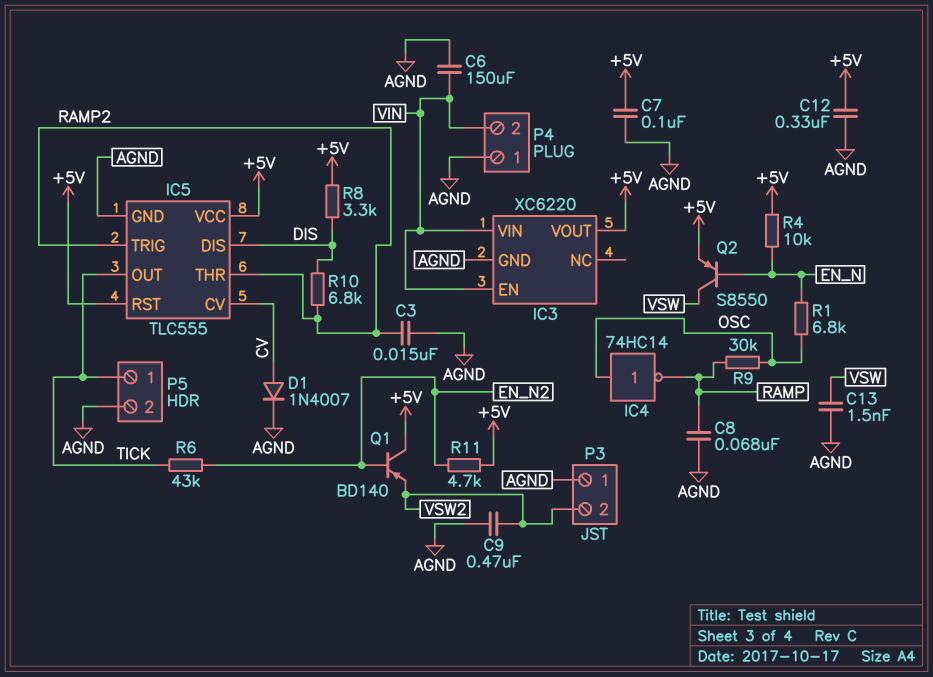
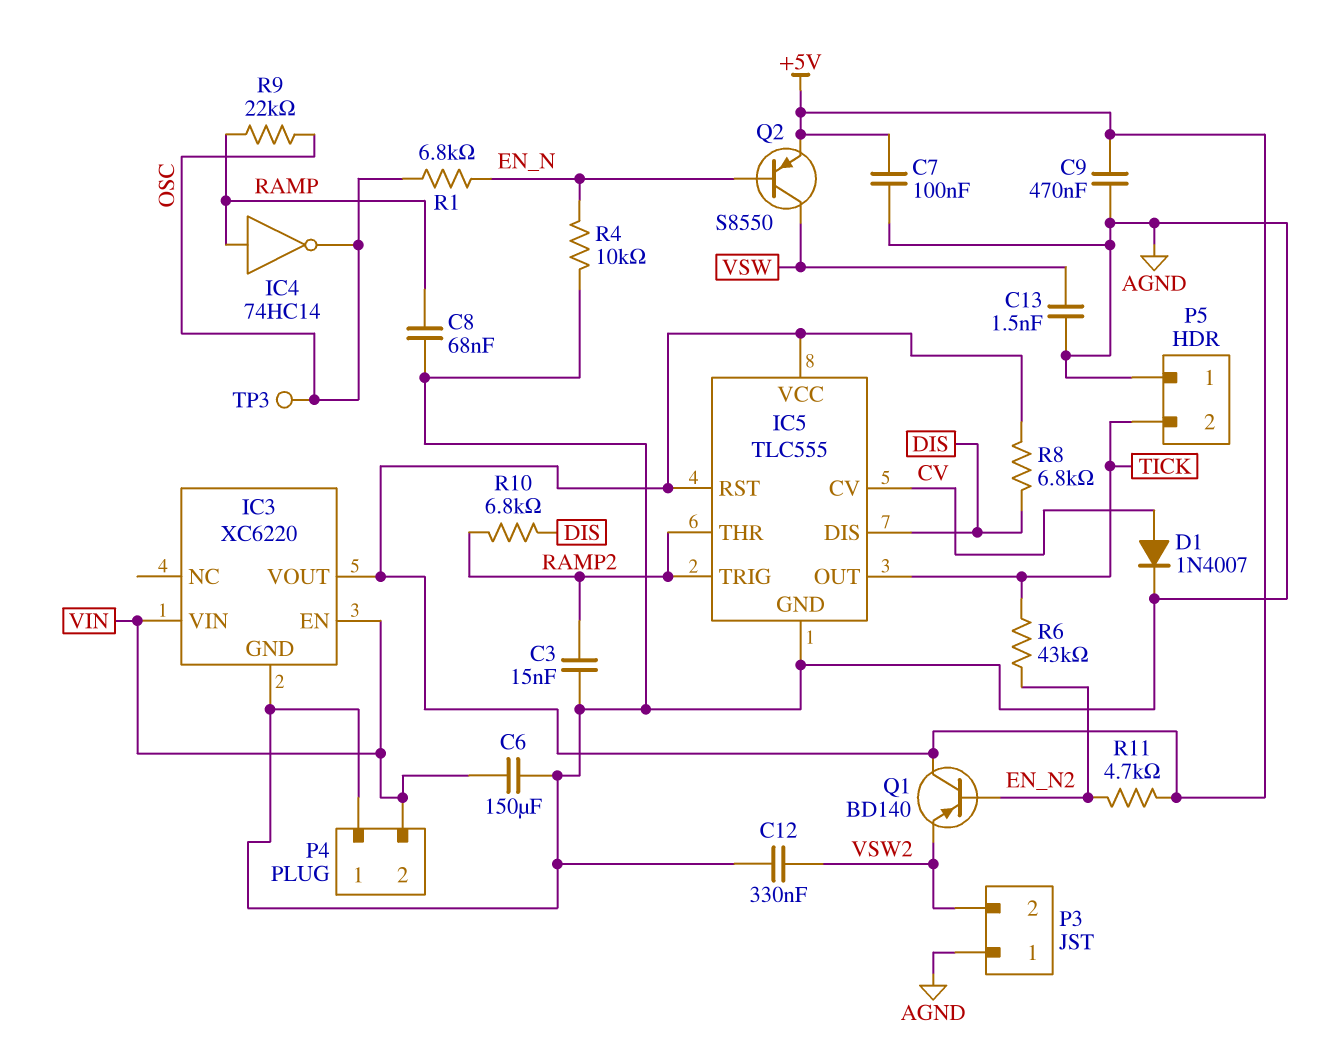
C9: 470nF (AGND, VSW2) -> 470nF (+5V, AGND)
C12: 330nF (+5V, AGND) -> 330nF (AGND, VSW2)
IC4: NOT 74HC14 (in OSC, out RAMP) -> NOT 74HC14 (in RAMP, out OSC)
P5 pin 1: TICK -> AGND
P5 pin 2: AGND -> TICK
R4: 10k (+5V, EN_N) -> 10k (AGND, EN_N)
R8: 3.3k (+5V, DIS) -> 6.8k (+5V, DIS)
R9: 30k (OSC, RAMP) -> 22k (OSC, RAMP)
TP3: none -> test point (OSC)

